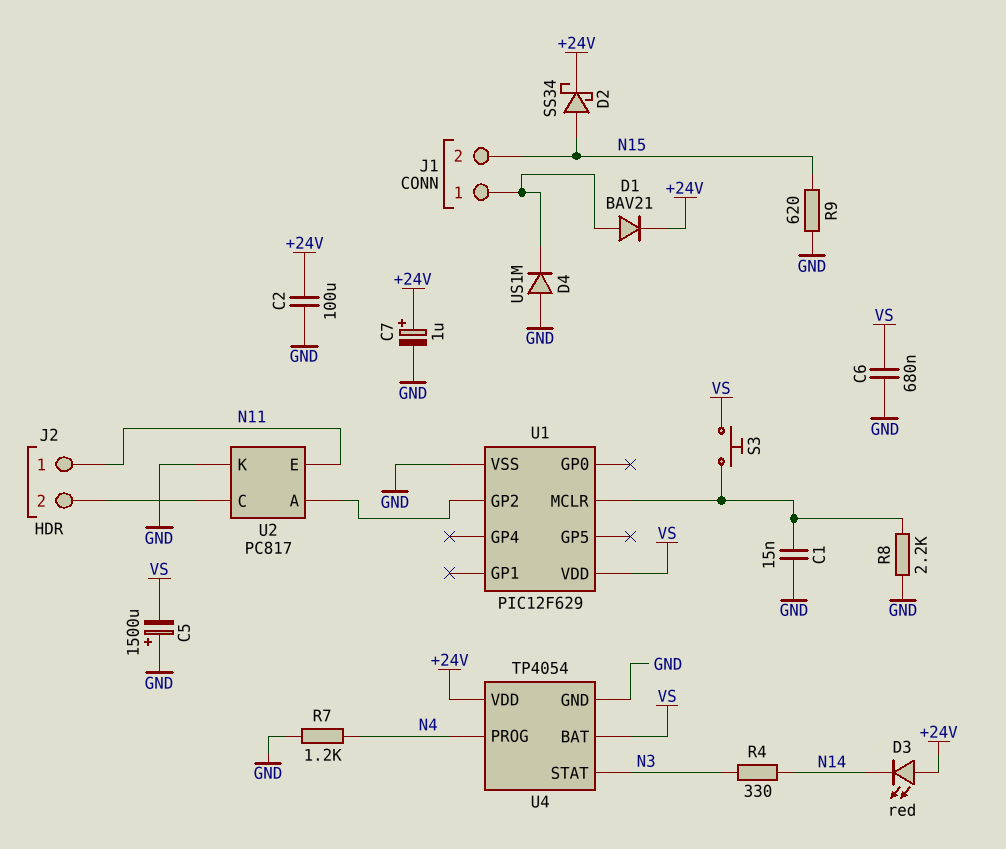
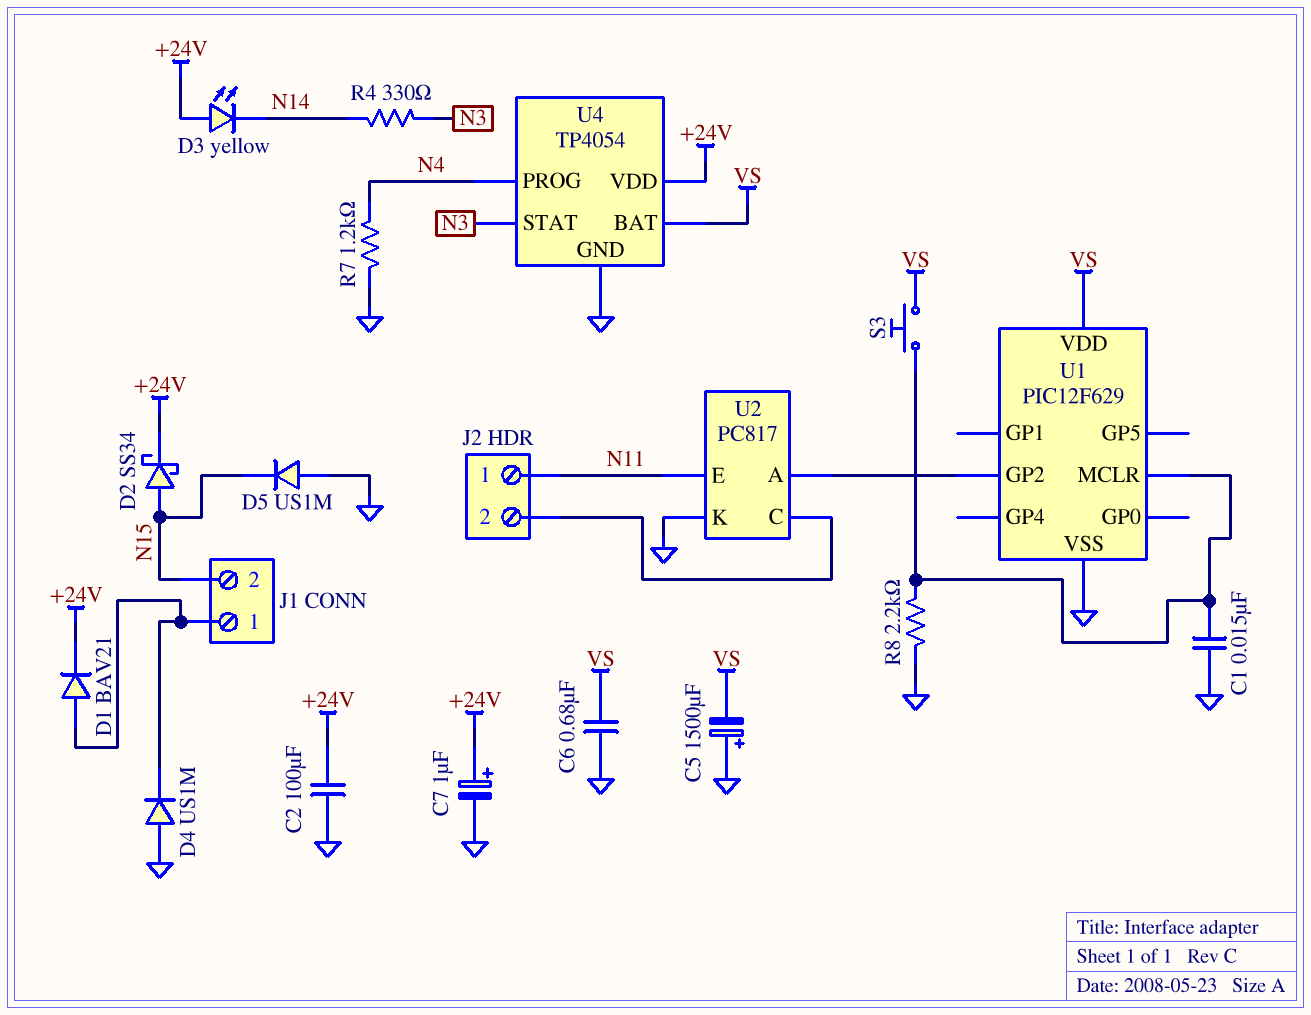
D3: LED red (A +24V, K N14) -> LED yellow (A +24V, K N14)
D5: none -> diode US1M (A GND, K N15)
R9: 620 (GND, N15) -> none

